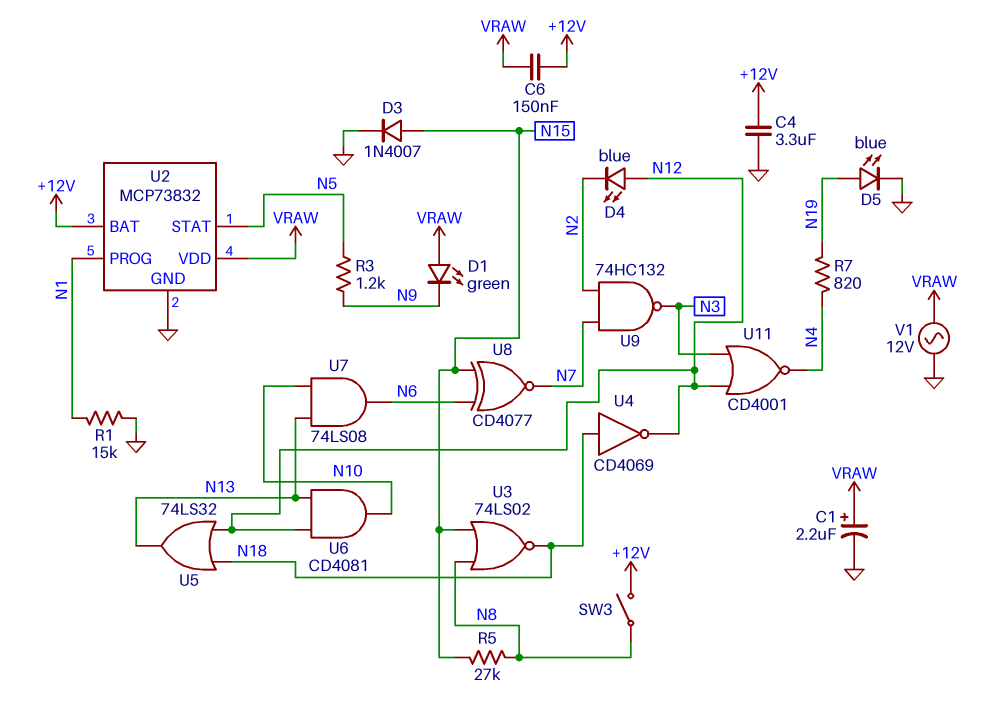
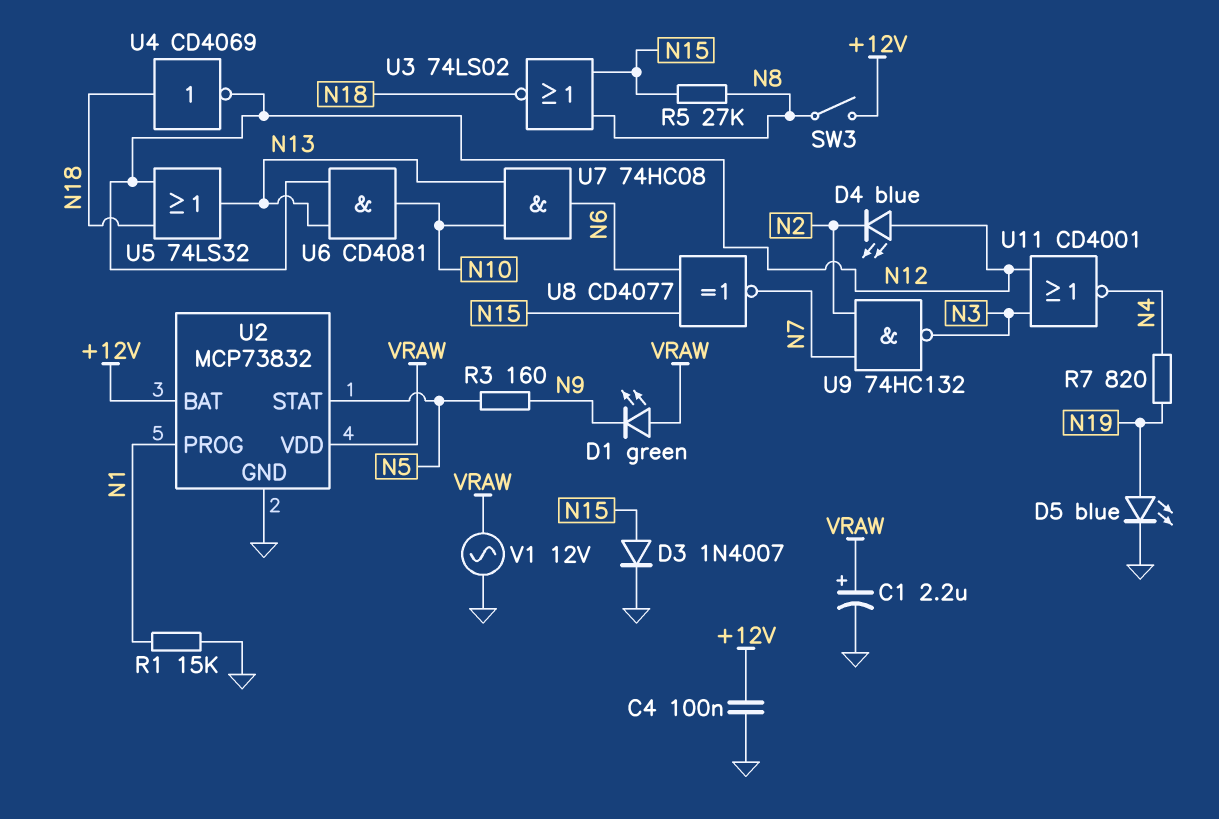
C4: 3.3uF (+12V, GND) -> 100nF (+12V, GND)
C6: 150nF (+12V, VRAW) -> none
R3: 1.2k (N5, N9) -> 160 (N5, N9)
U7: AND 74LS08 (in N10, in N13, out N6) -> AND 74HC08 (in N10, in N13, out N6)

